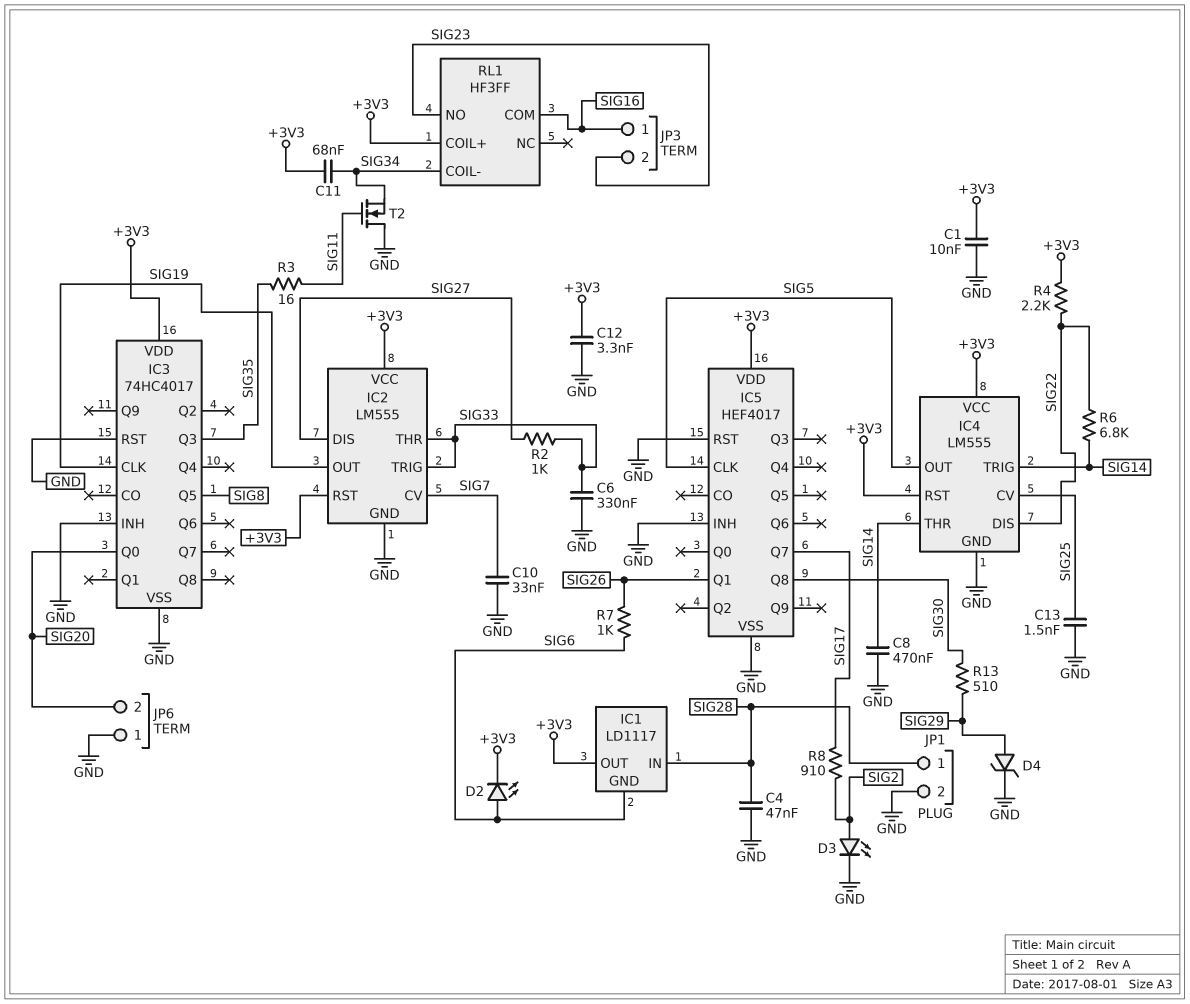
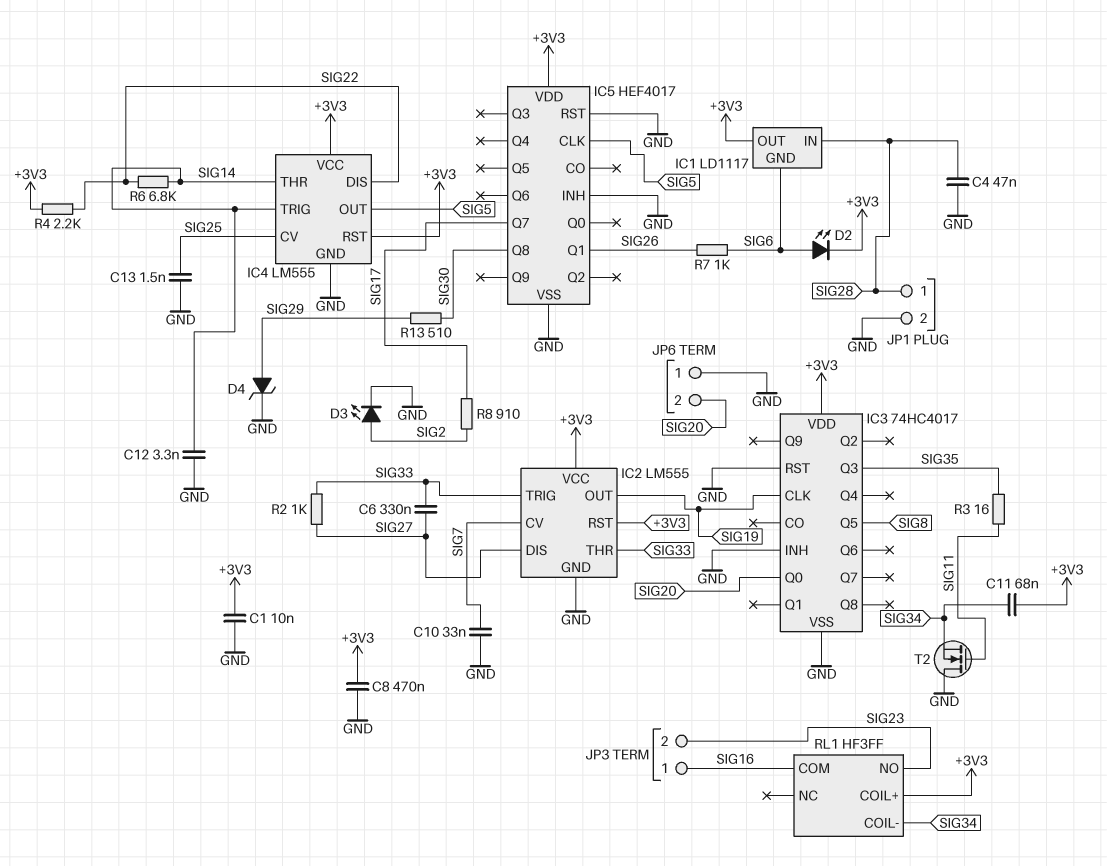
C6: 330nF (GND, SIG33) -> 330nF (SIG27, SIG33)
C8: 470nF (GND, SIG14) -> 470nF (+3V3, GND)
C12: 3.3nF (+3V3, GND) -> 3.3nF (GND, SIG14)

